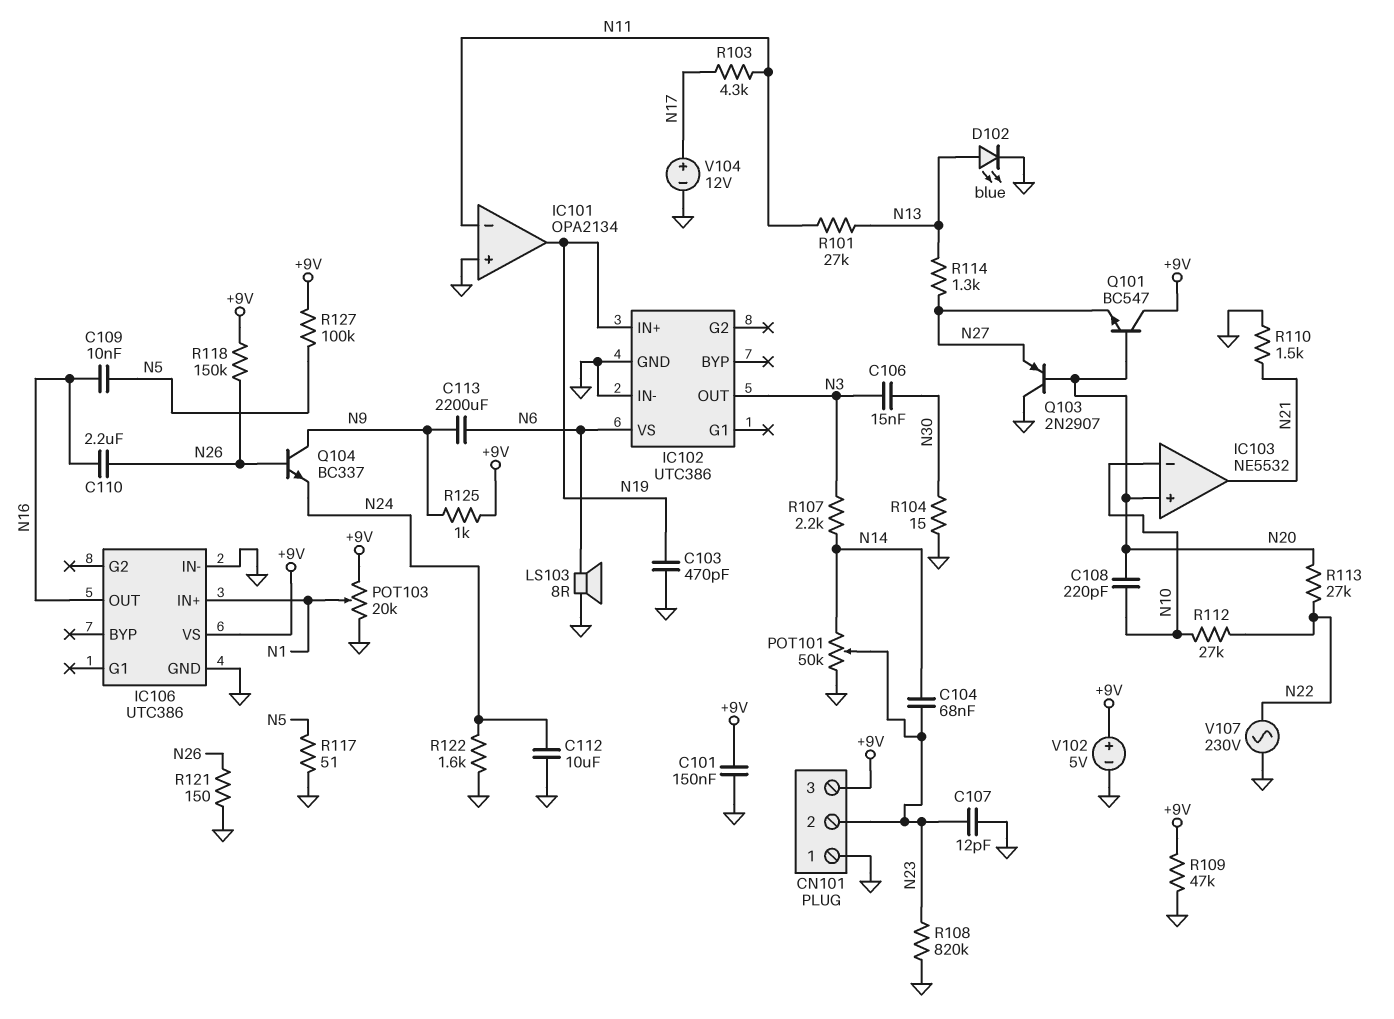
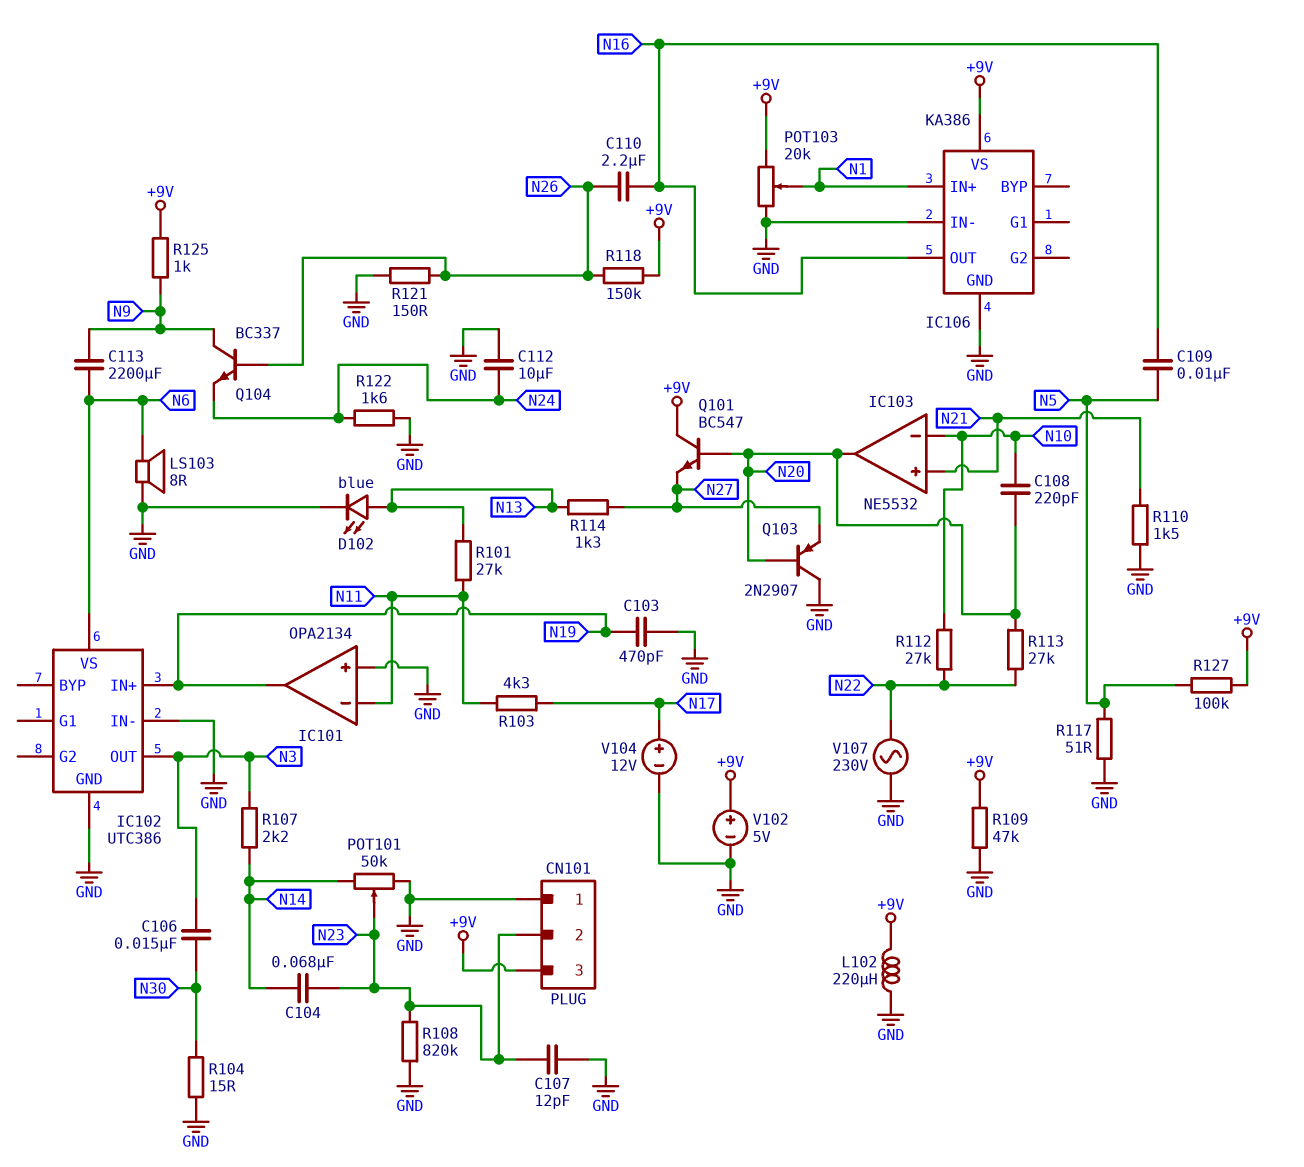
C101: 150nF (+9V, GND) -> none
IC103 pin in+: N20 -> N21
IC103 pin out: N21 -> N20
IC106: UTC386 -> KA386
L102: none -> 220uH (+9V, GND)

